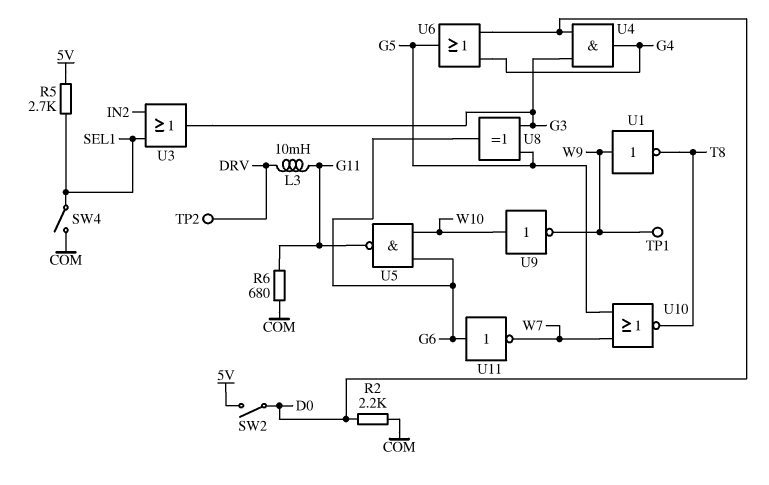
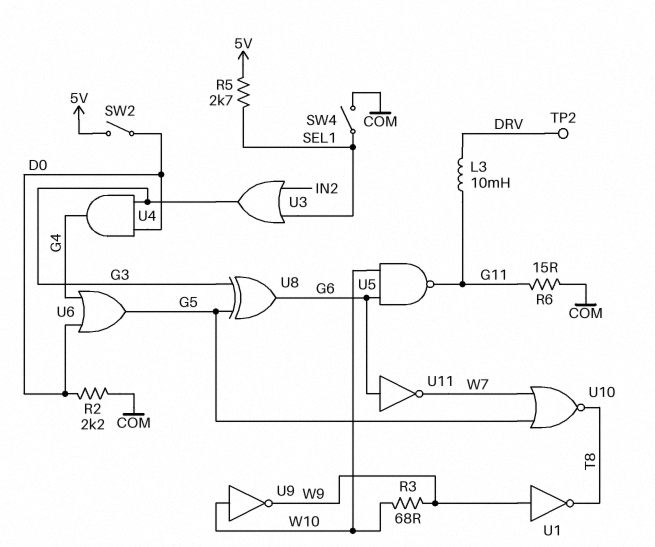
R3: none -> 68 (W9, W10)
R6: 680 (COM, G11) -> 15 (COM, G11)
TP1: test point (W9) -> none

